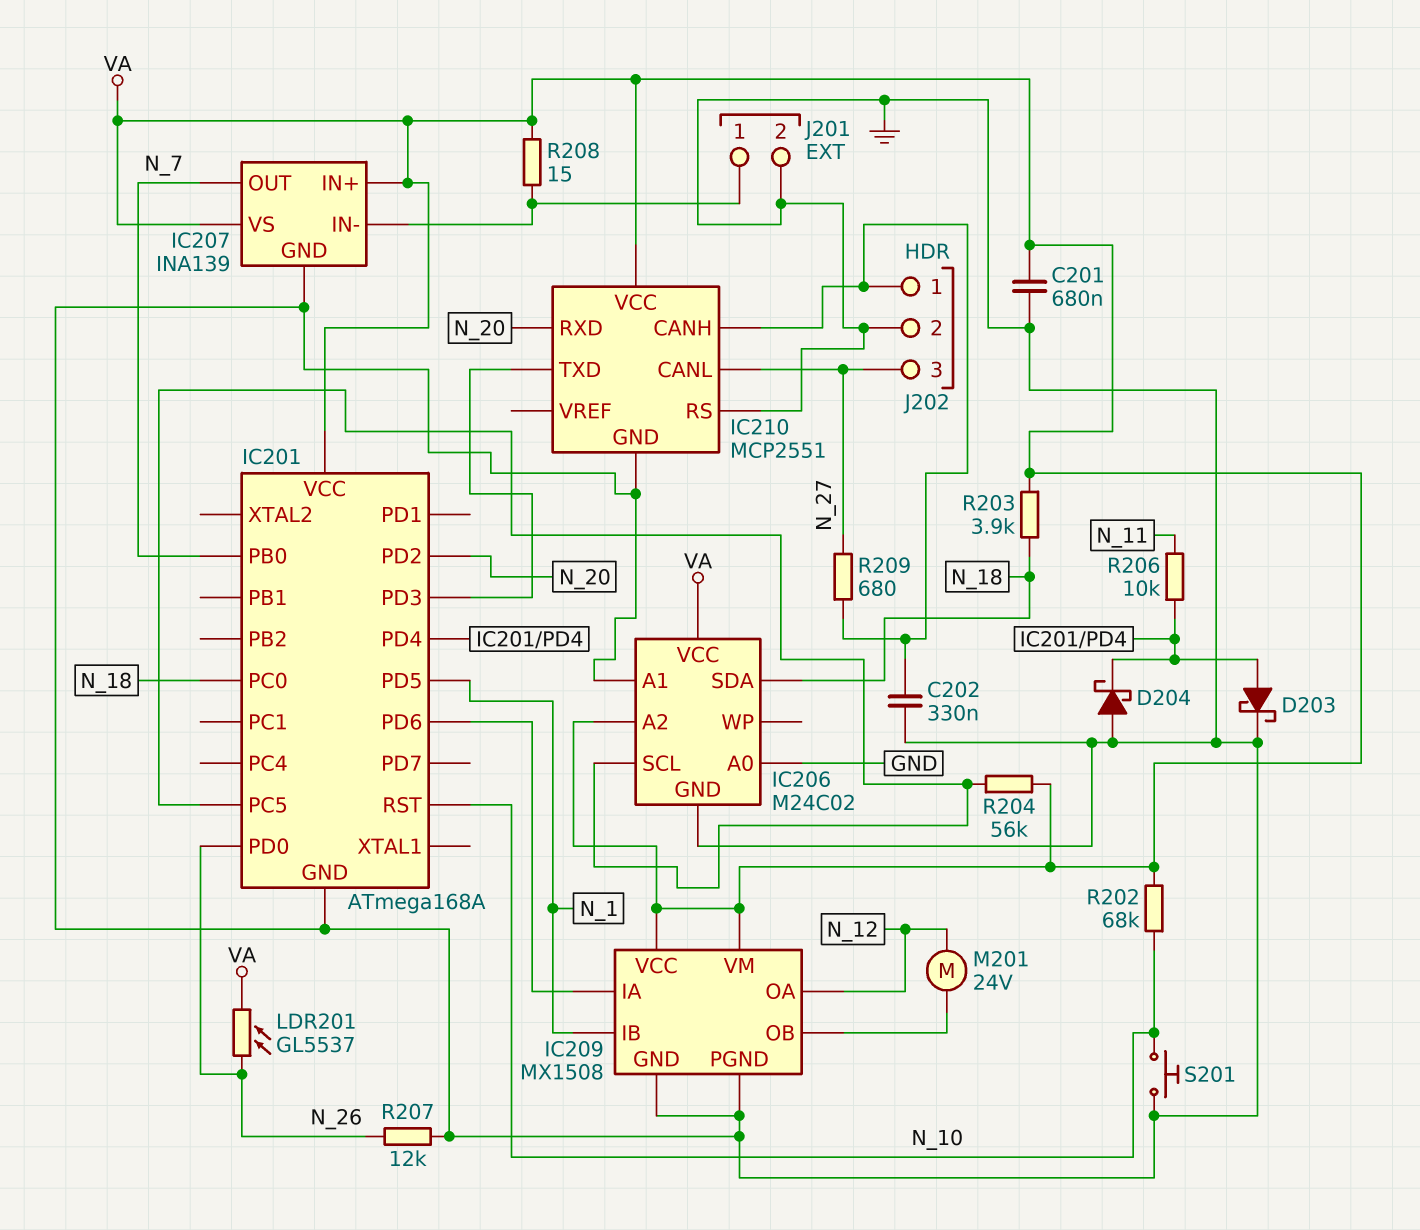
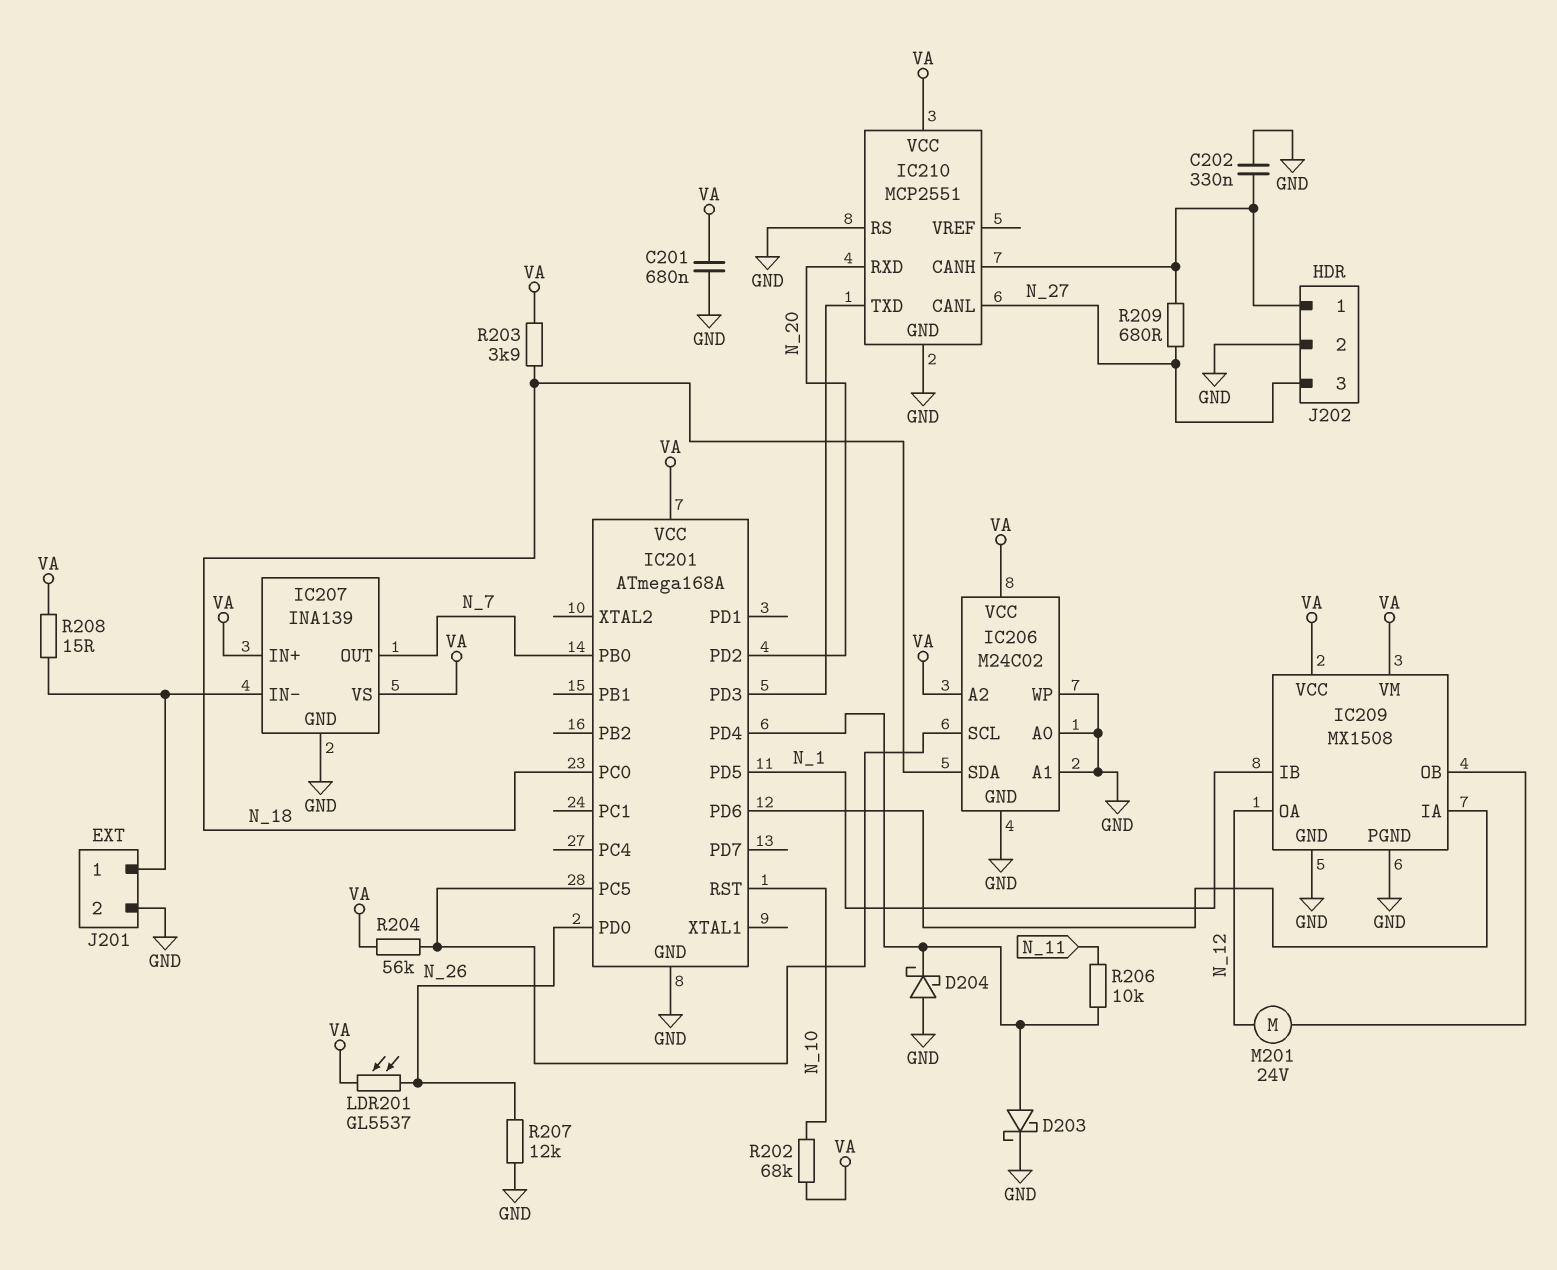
IC206 pin WP: none -> GND
S201: button (GND, N_10) -> none

